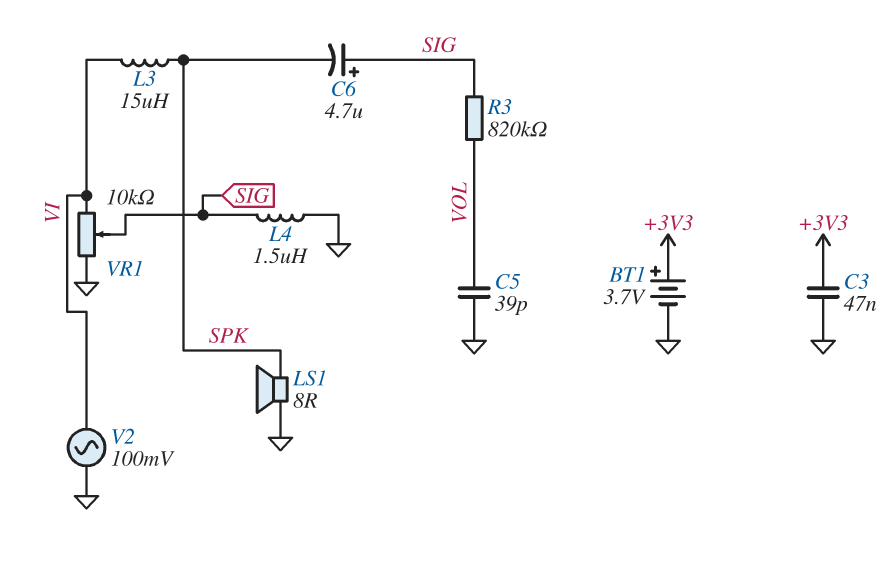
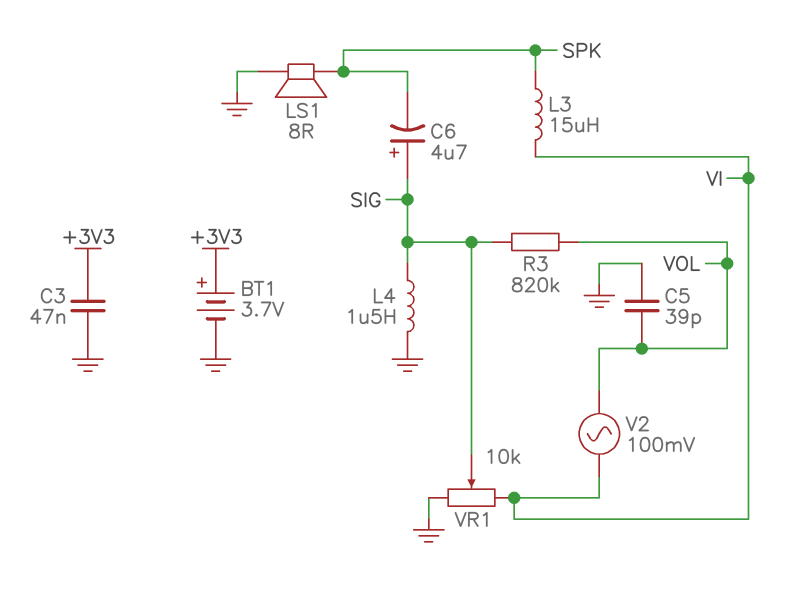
V2: AC 100mV (GND, VI) -> AC 100mV (VI, VOL)

